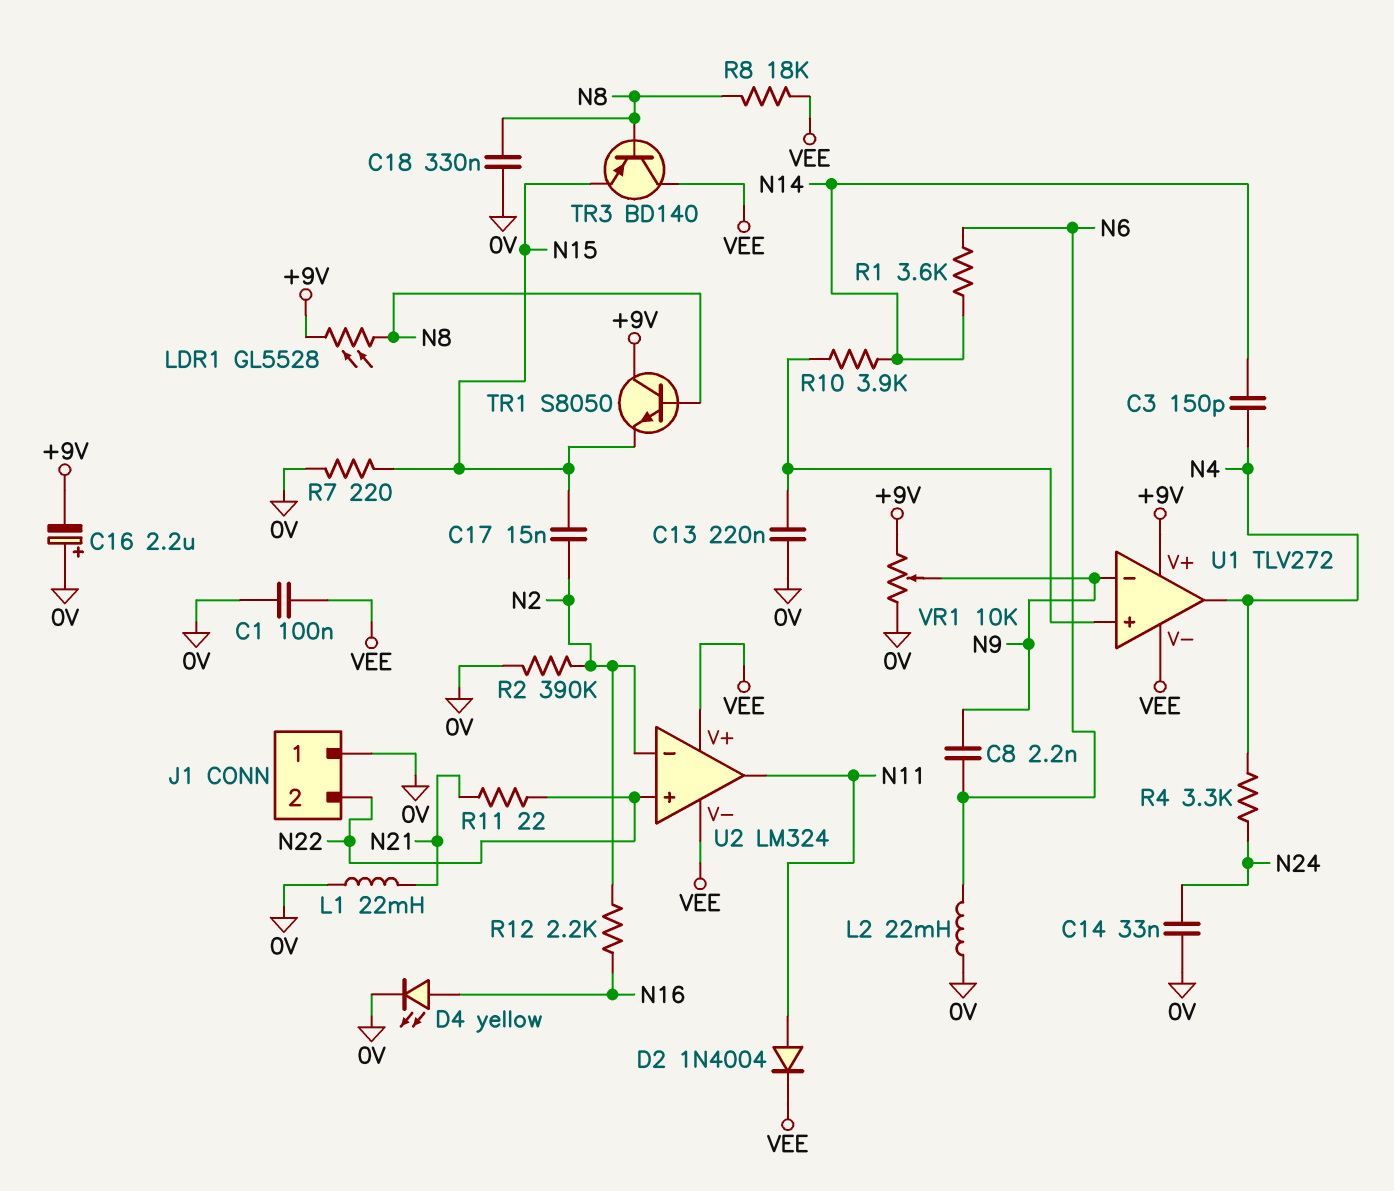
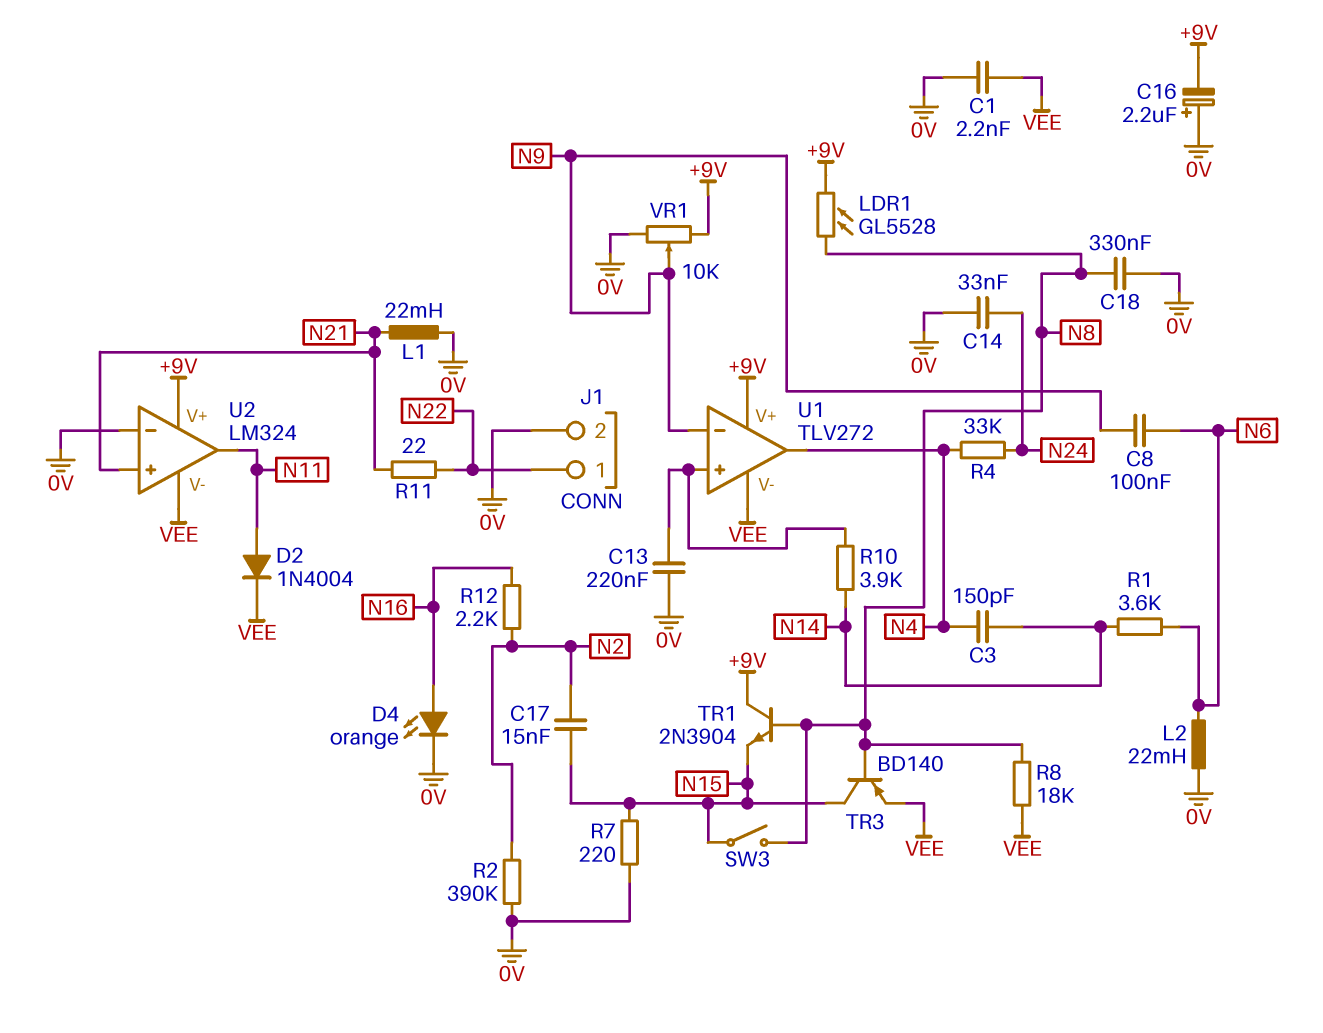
C1: 100nF (0V, VEE) -> 2.2nF (0V, VEE)
C8: 2.2nF (N6, N9) -> 100nF (N6, N9)
D4: LED yellow (A N16, K 0V) -> LED orange (A N16, K 0V)
J1 pin 1: 0V -> N22
J1 pin 2: N22 -> 0V
R4: 3.3k (N4, N24) -> 33k (N4, N24)
SW3: none -> switch (N8, N15)
TR1: NPN S8050 (B N8, C +9V, E N15) -> NPN 2N3904 (B N8, C +9V, E N15)
TR3: PNP BD140 (B N8, C VEE, E N15) -> PNP BD140 (B N8, C N15, E VEE)
U2 pin V+: VEE -> +9V
U2 pin in+: N22 -> N21
U2 pin in-: N2 -> 0V

